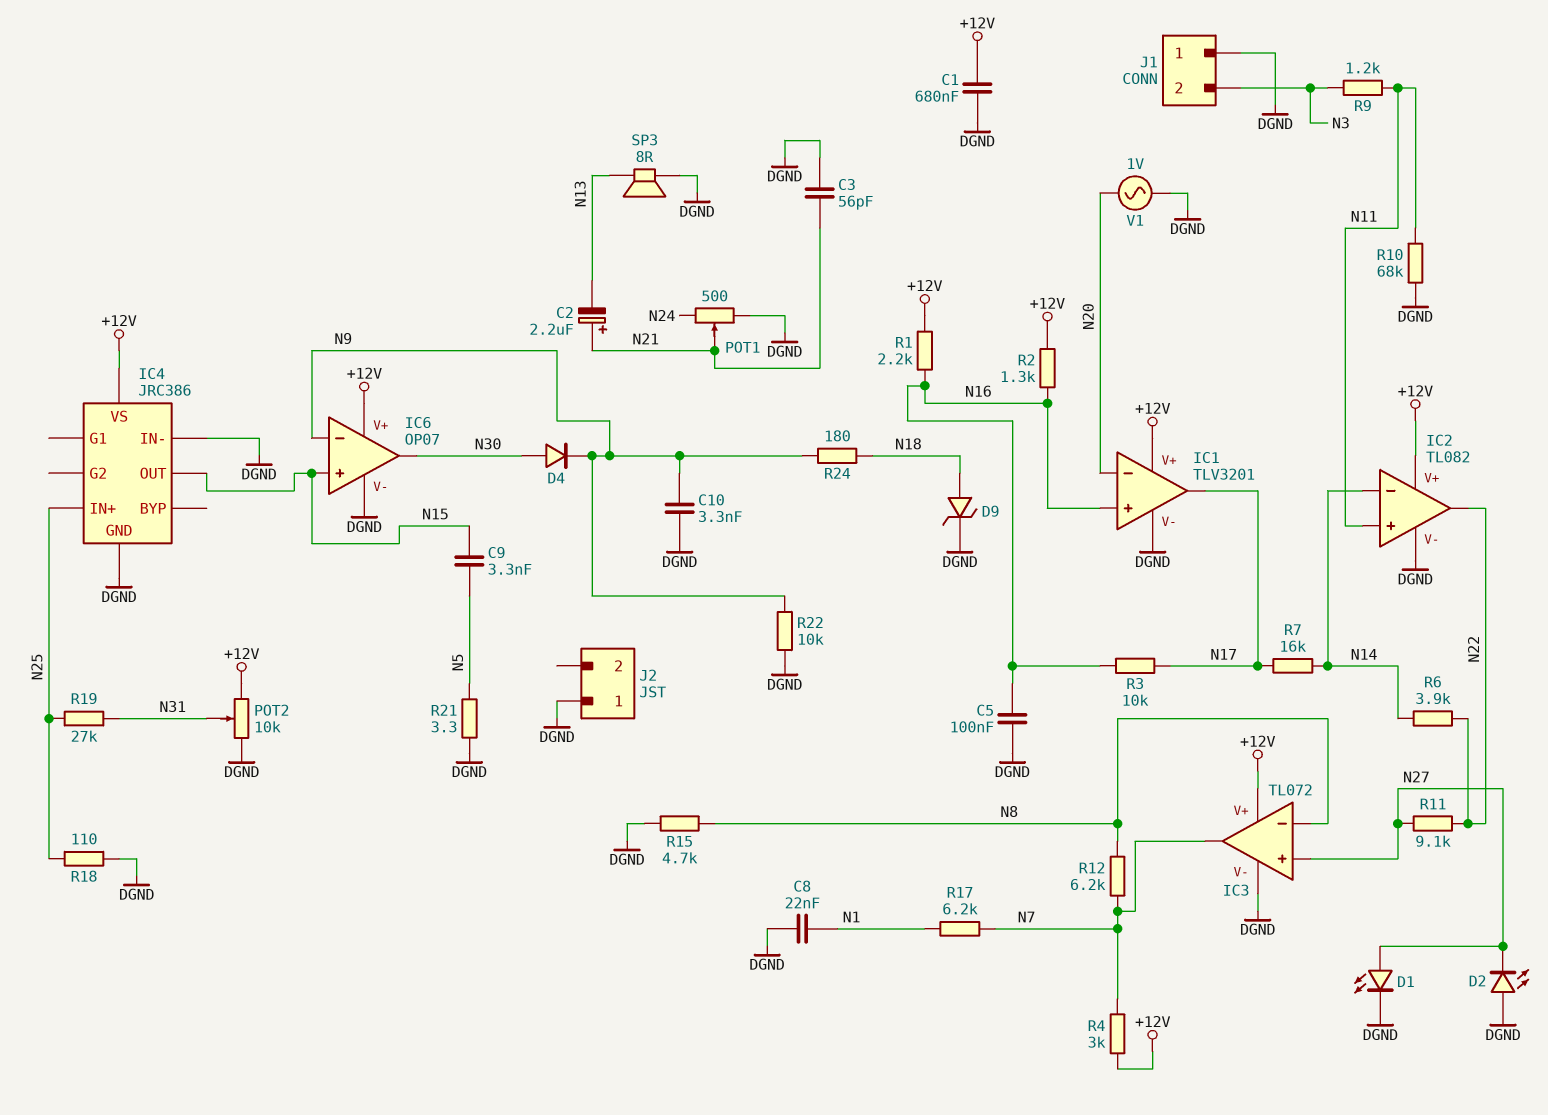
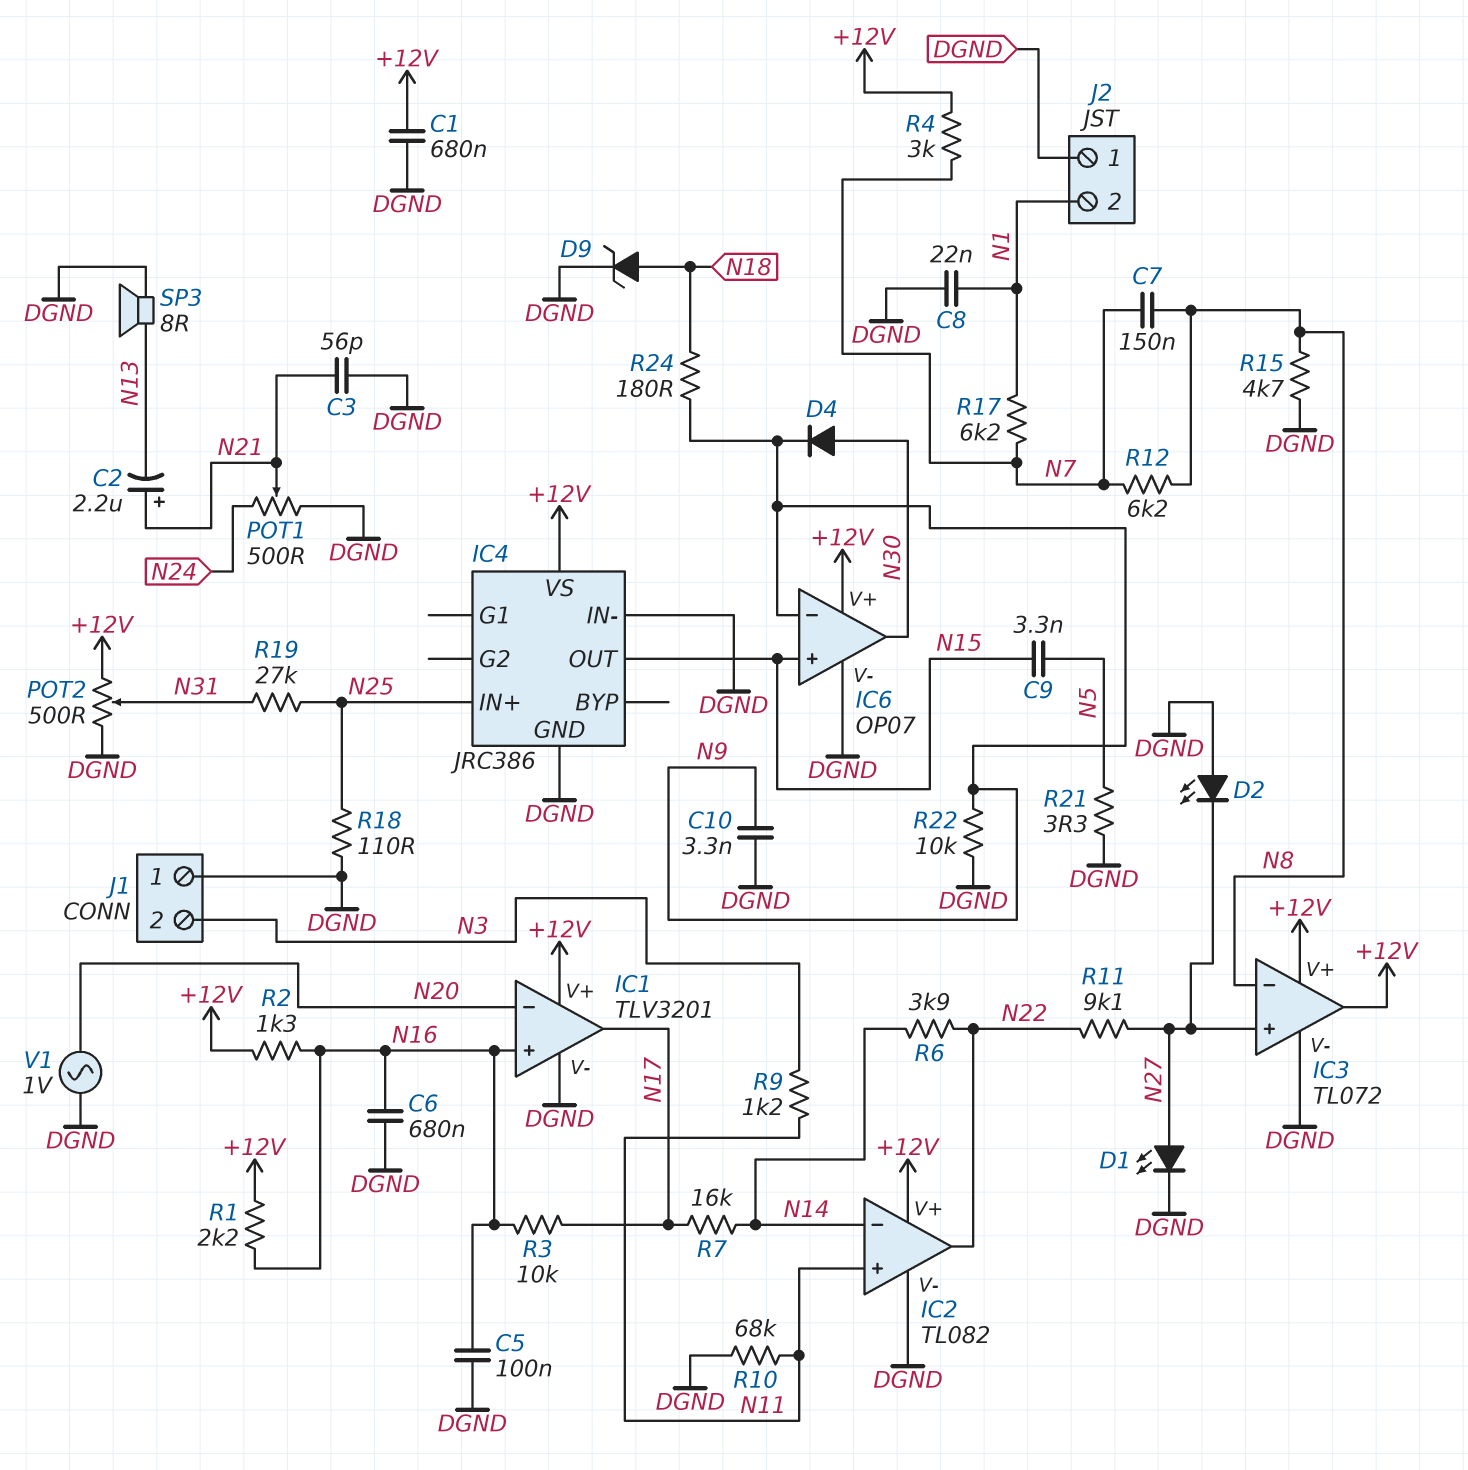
C6: none -> 680nF (DGND, N16)
C7: none -> 150nF (N7, N8)
IC3 pin out: N7 -> +12V
J2 pin 2: none -> N1
POT2: 10k (+12V, DGND, wiper N31) -> 500 (+12V, DGND, wiper N31)

